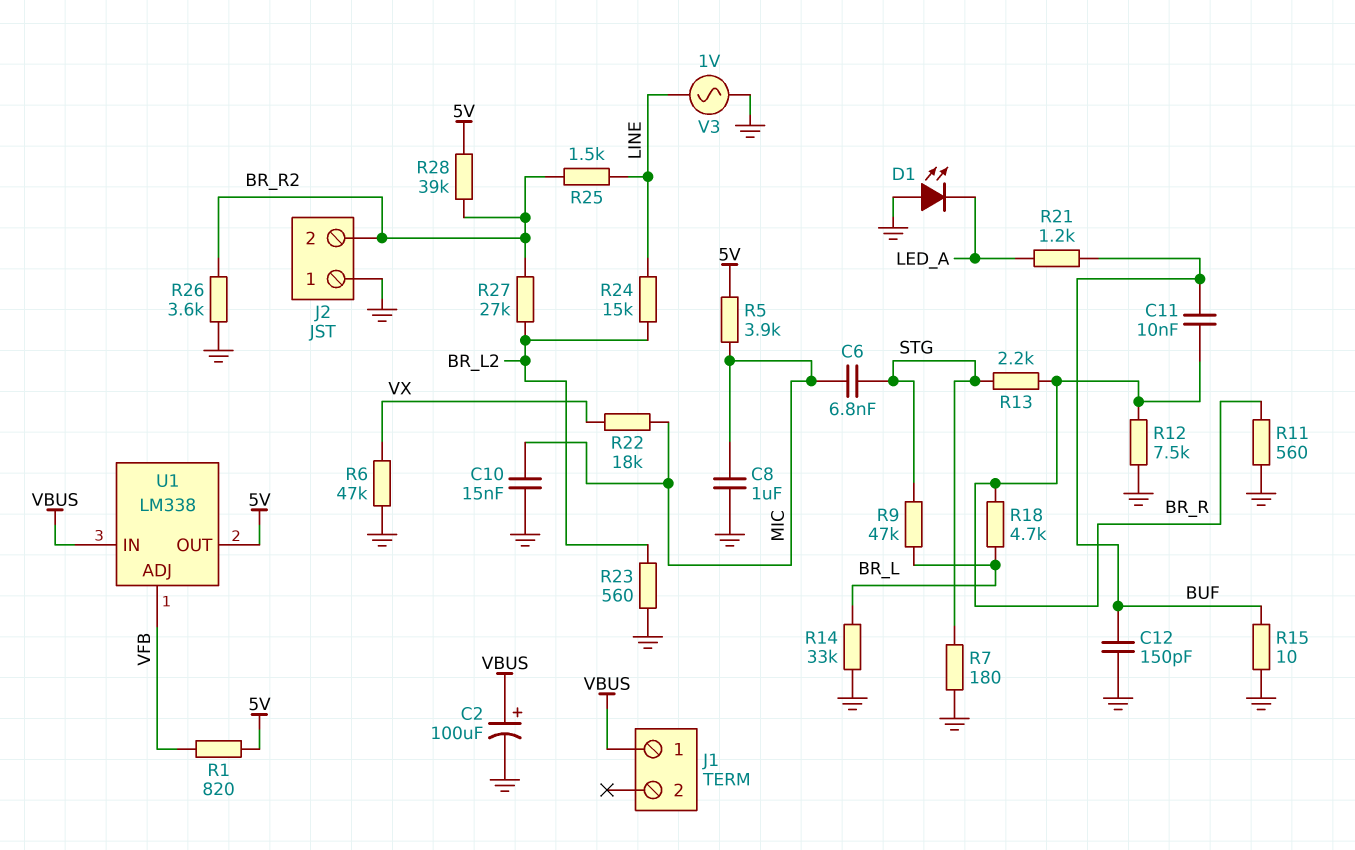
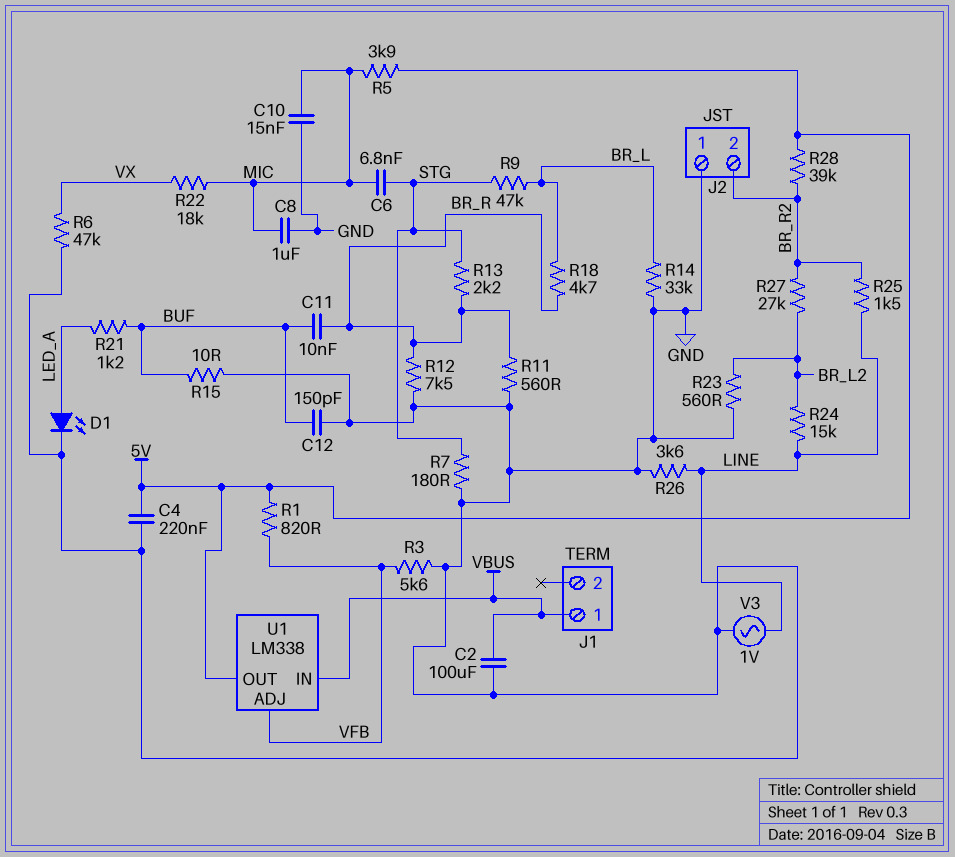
C2: 100uF (plus VBUS, minus GND) -> 100uF (GND, VBUS)
C4: none -> 220nF (5V, GND)
D1: LED (A GND, K LED_A) -> LED (A LED_A, K GND)
R3: none -> 5.6k (GND, VFB)
R26: 3.6k (BR_R2, GND) -> 3.6k (GND, LINE)

